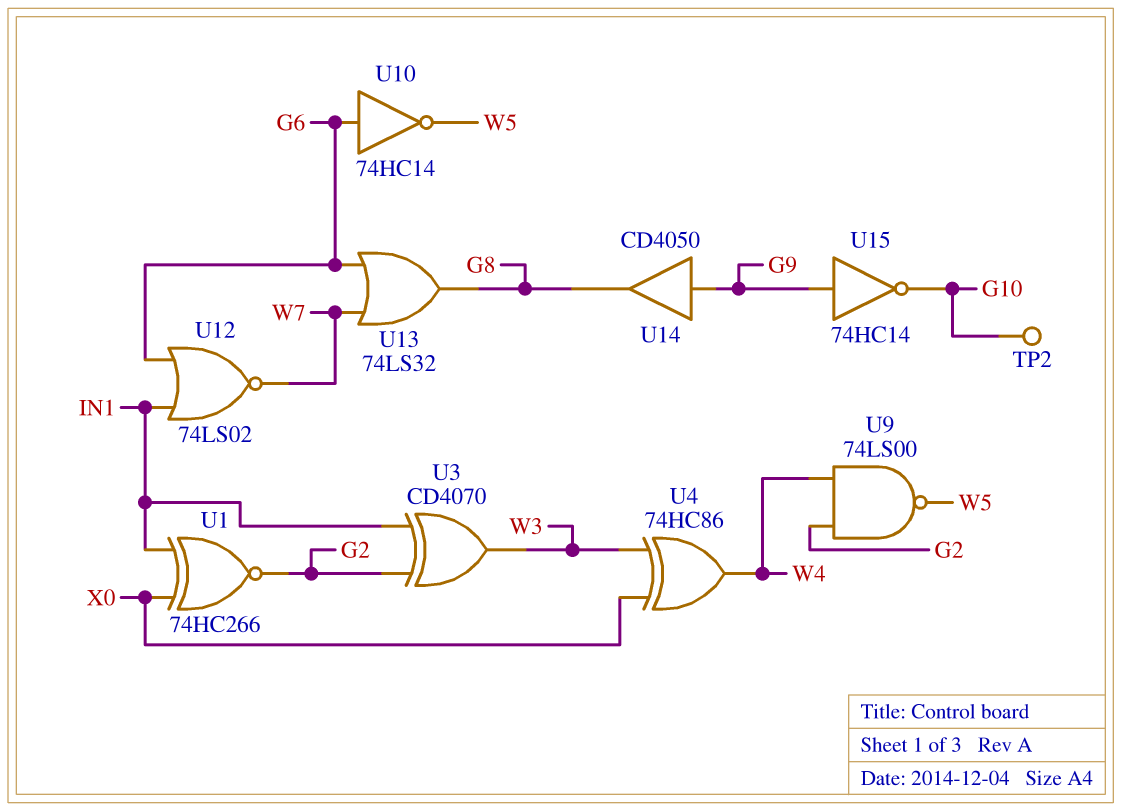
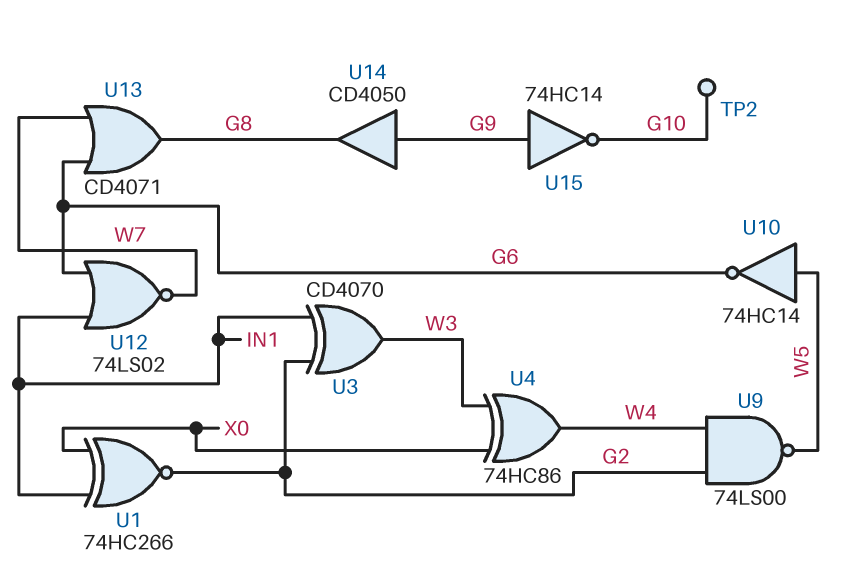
U10: NOT 74HC14 (in G6, out W5) -> NOT 74HC14 (in W5, out G6)
U13: OR 74LS32 (in G6, in W7, out G8) -> OR CD4071 (in G6, in W7, out G8)

